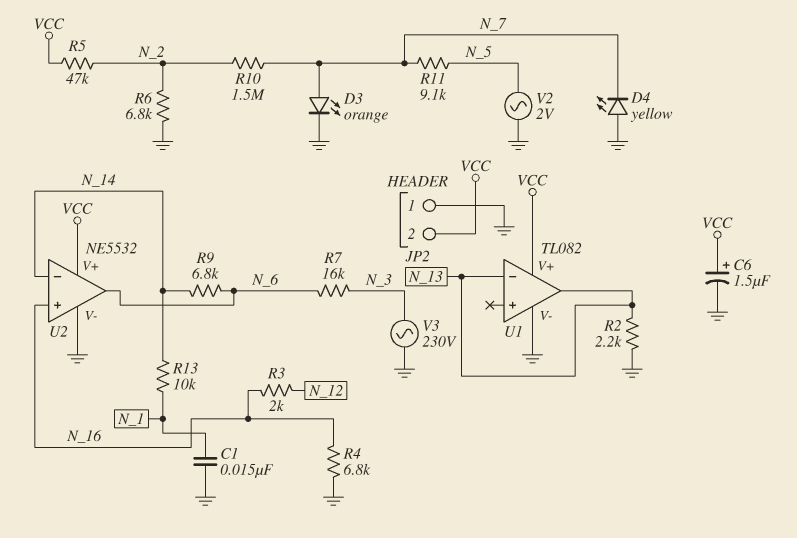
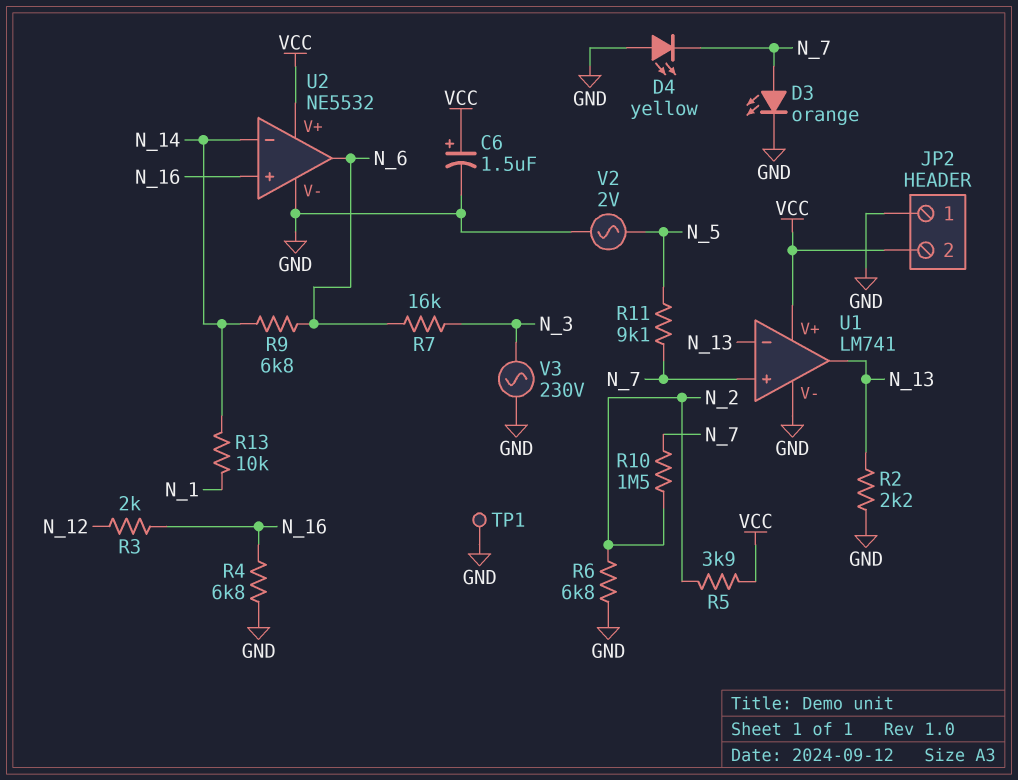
C1: 15nF (GND, N_1) -> none
R5: 47k (N_2, VCC) -> 3.9k (N_2, VCC)
TP1: none -> test point (GND)
U1: TL082 -> LM741
U1 pin in+: none -> N_7

